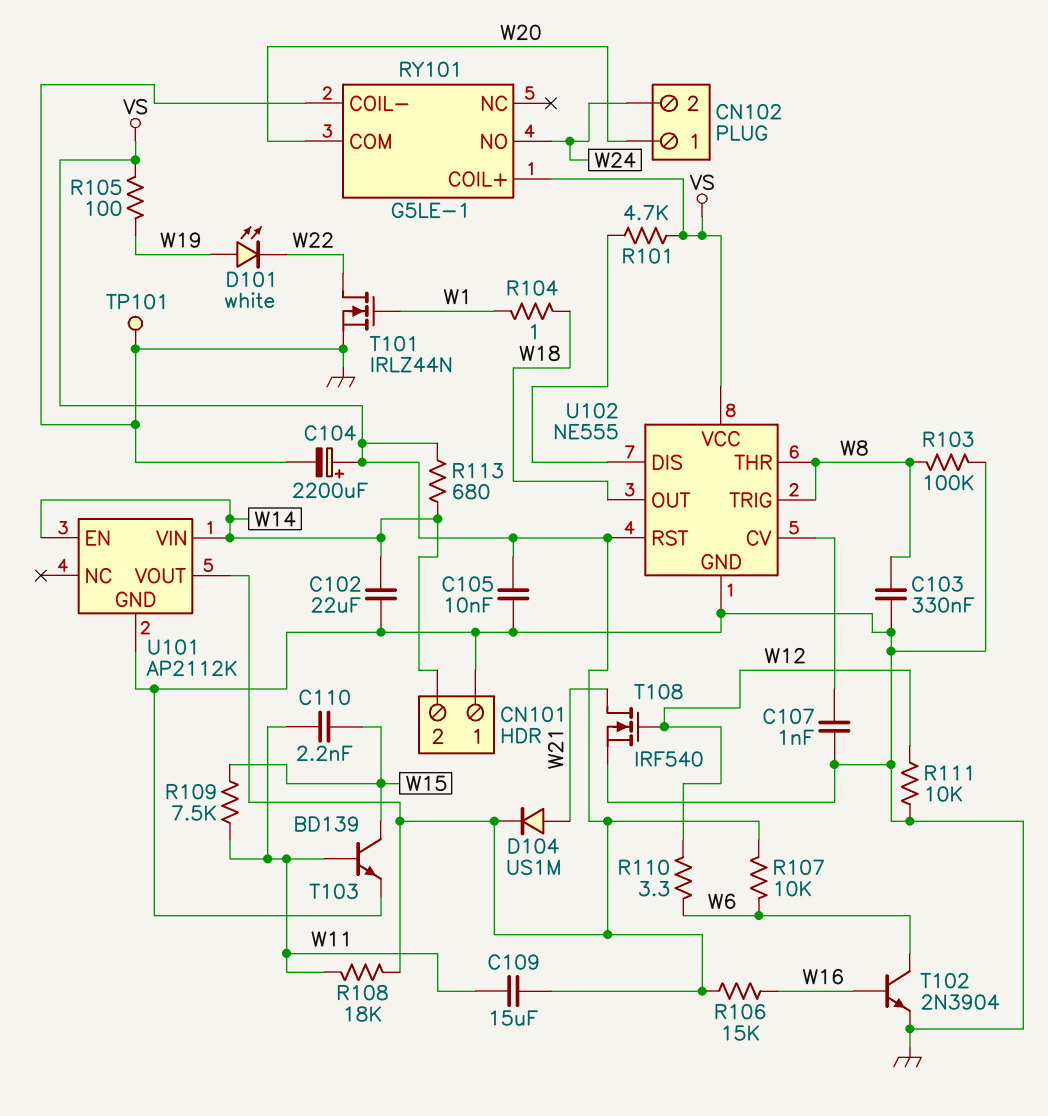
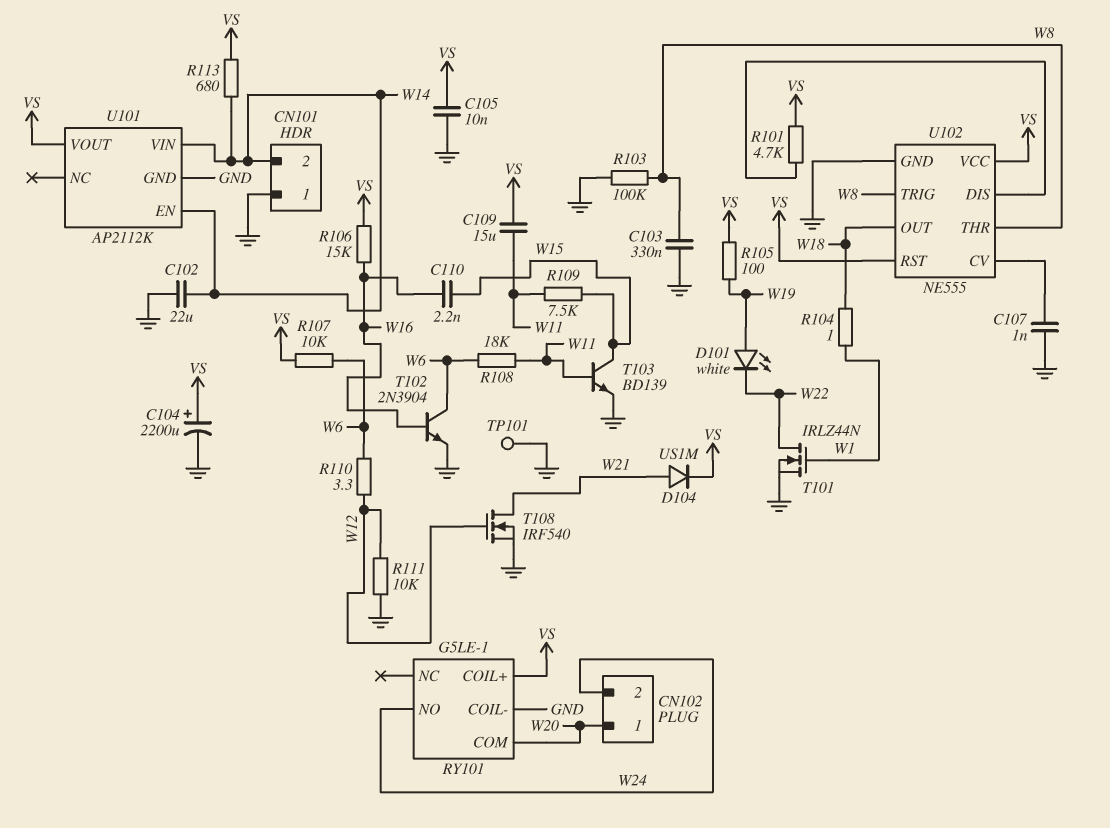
C110: 2.2nF (W11, W15) -> 2.2nF (W15, W16)
R108: 18k (VS, W11) -> 18k (W6, W11)

